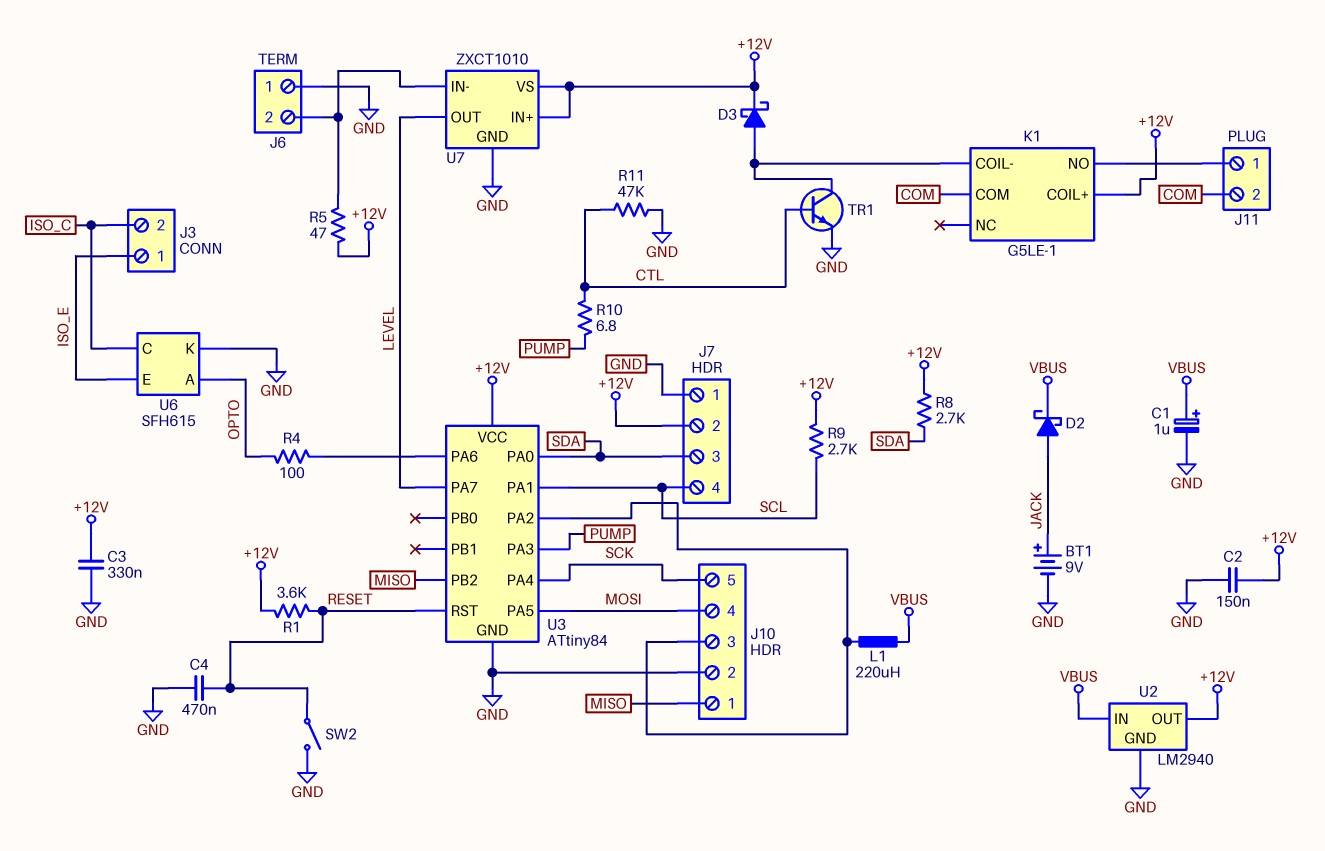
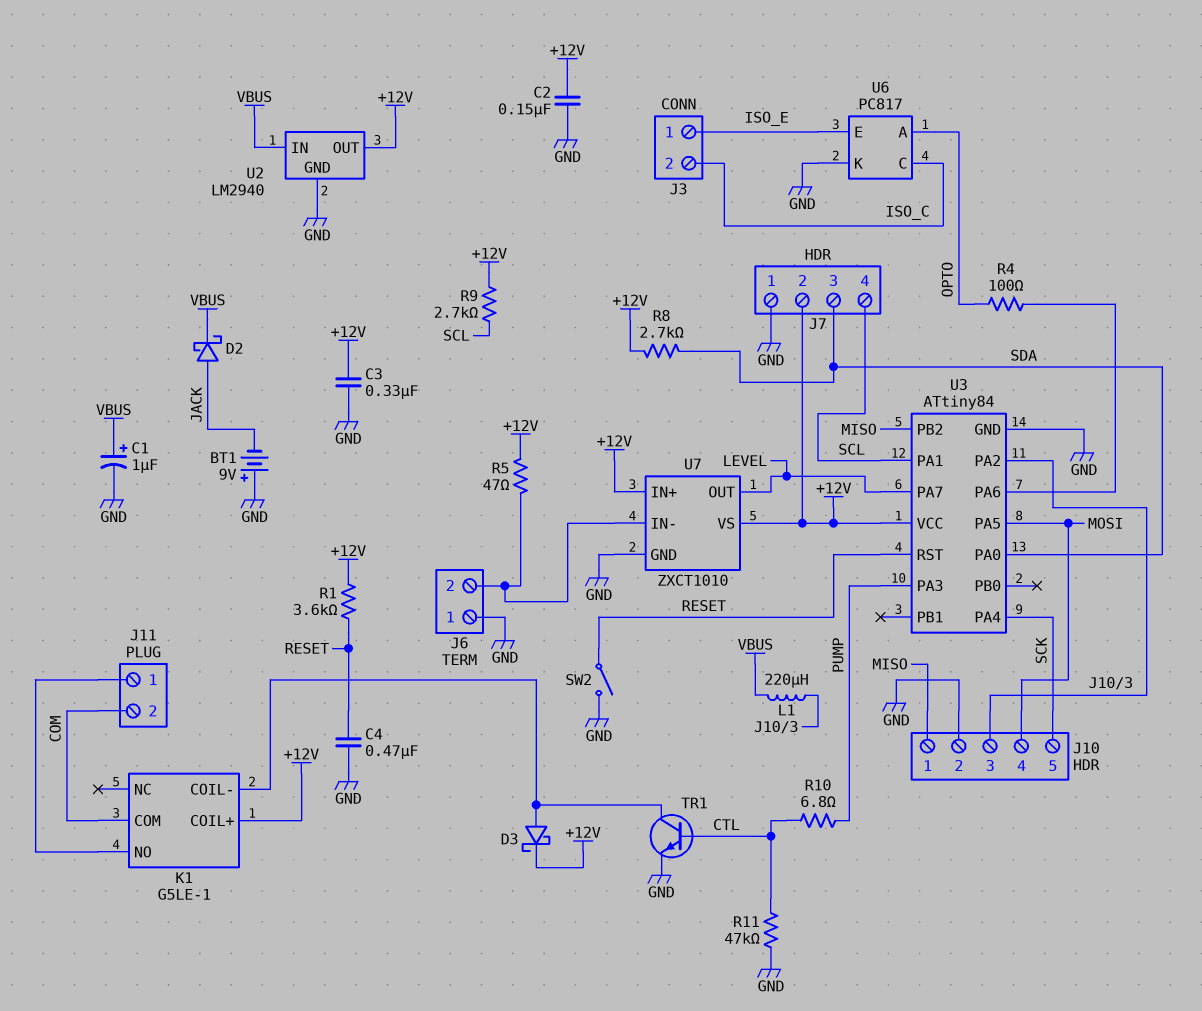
BT1: 9V (plus JACK, minus GND) -> 9V (plus GND, minus JACK)
U6: SFH615 -> PC817

